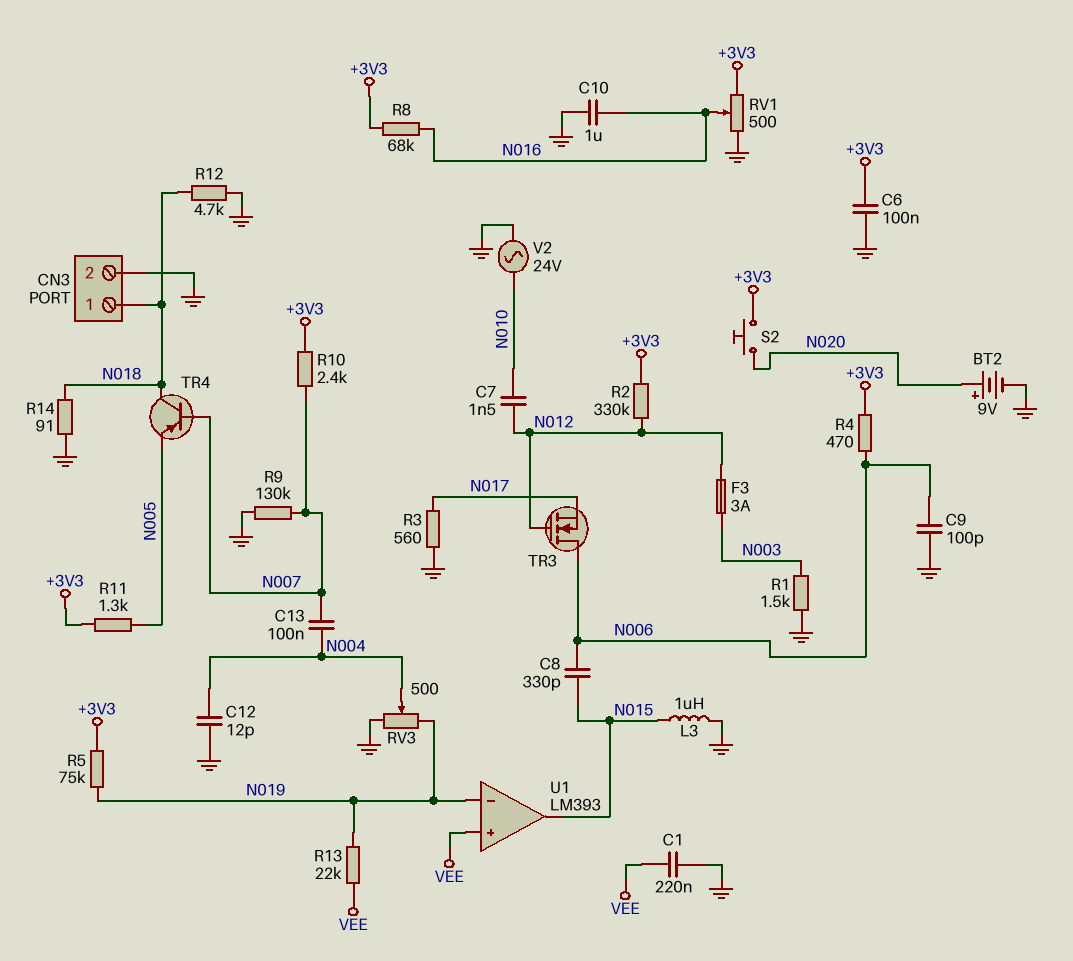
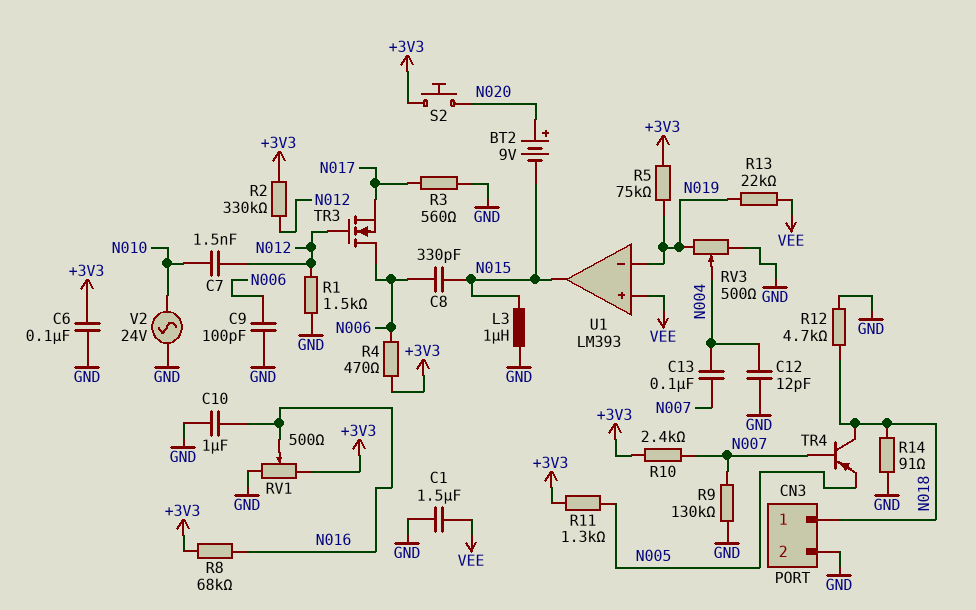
BT2: 9V (plus N020, minus GND) -> 9V (plus N020, minus N015)
C1: 220nF (GND, VEE) -> 1.5uF (GND, VEE)
F3: 3A (N003, N012) -> none
R1: 1.5k (GND, N003) -> 1.5k (GND, N012)

